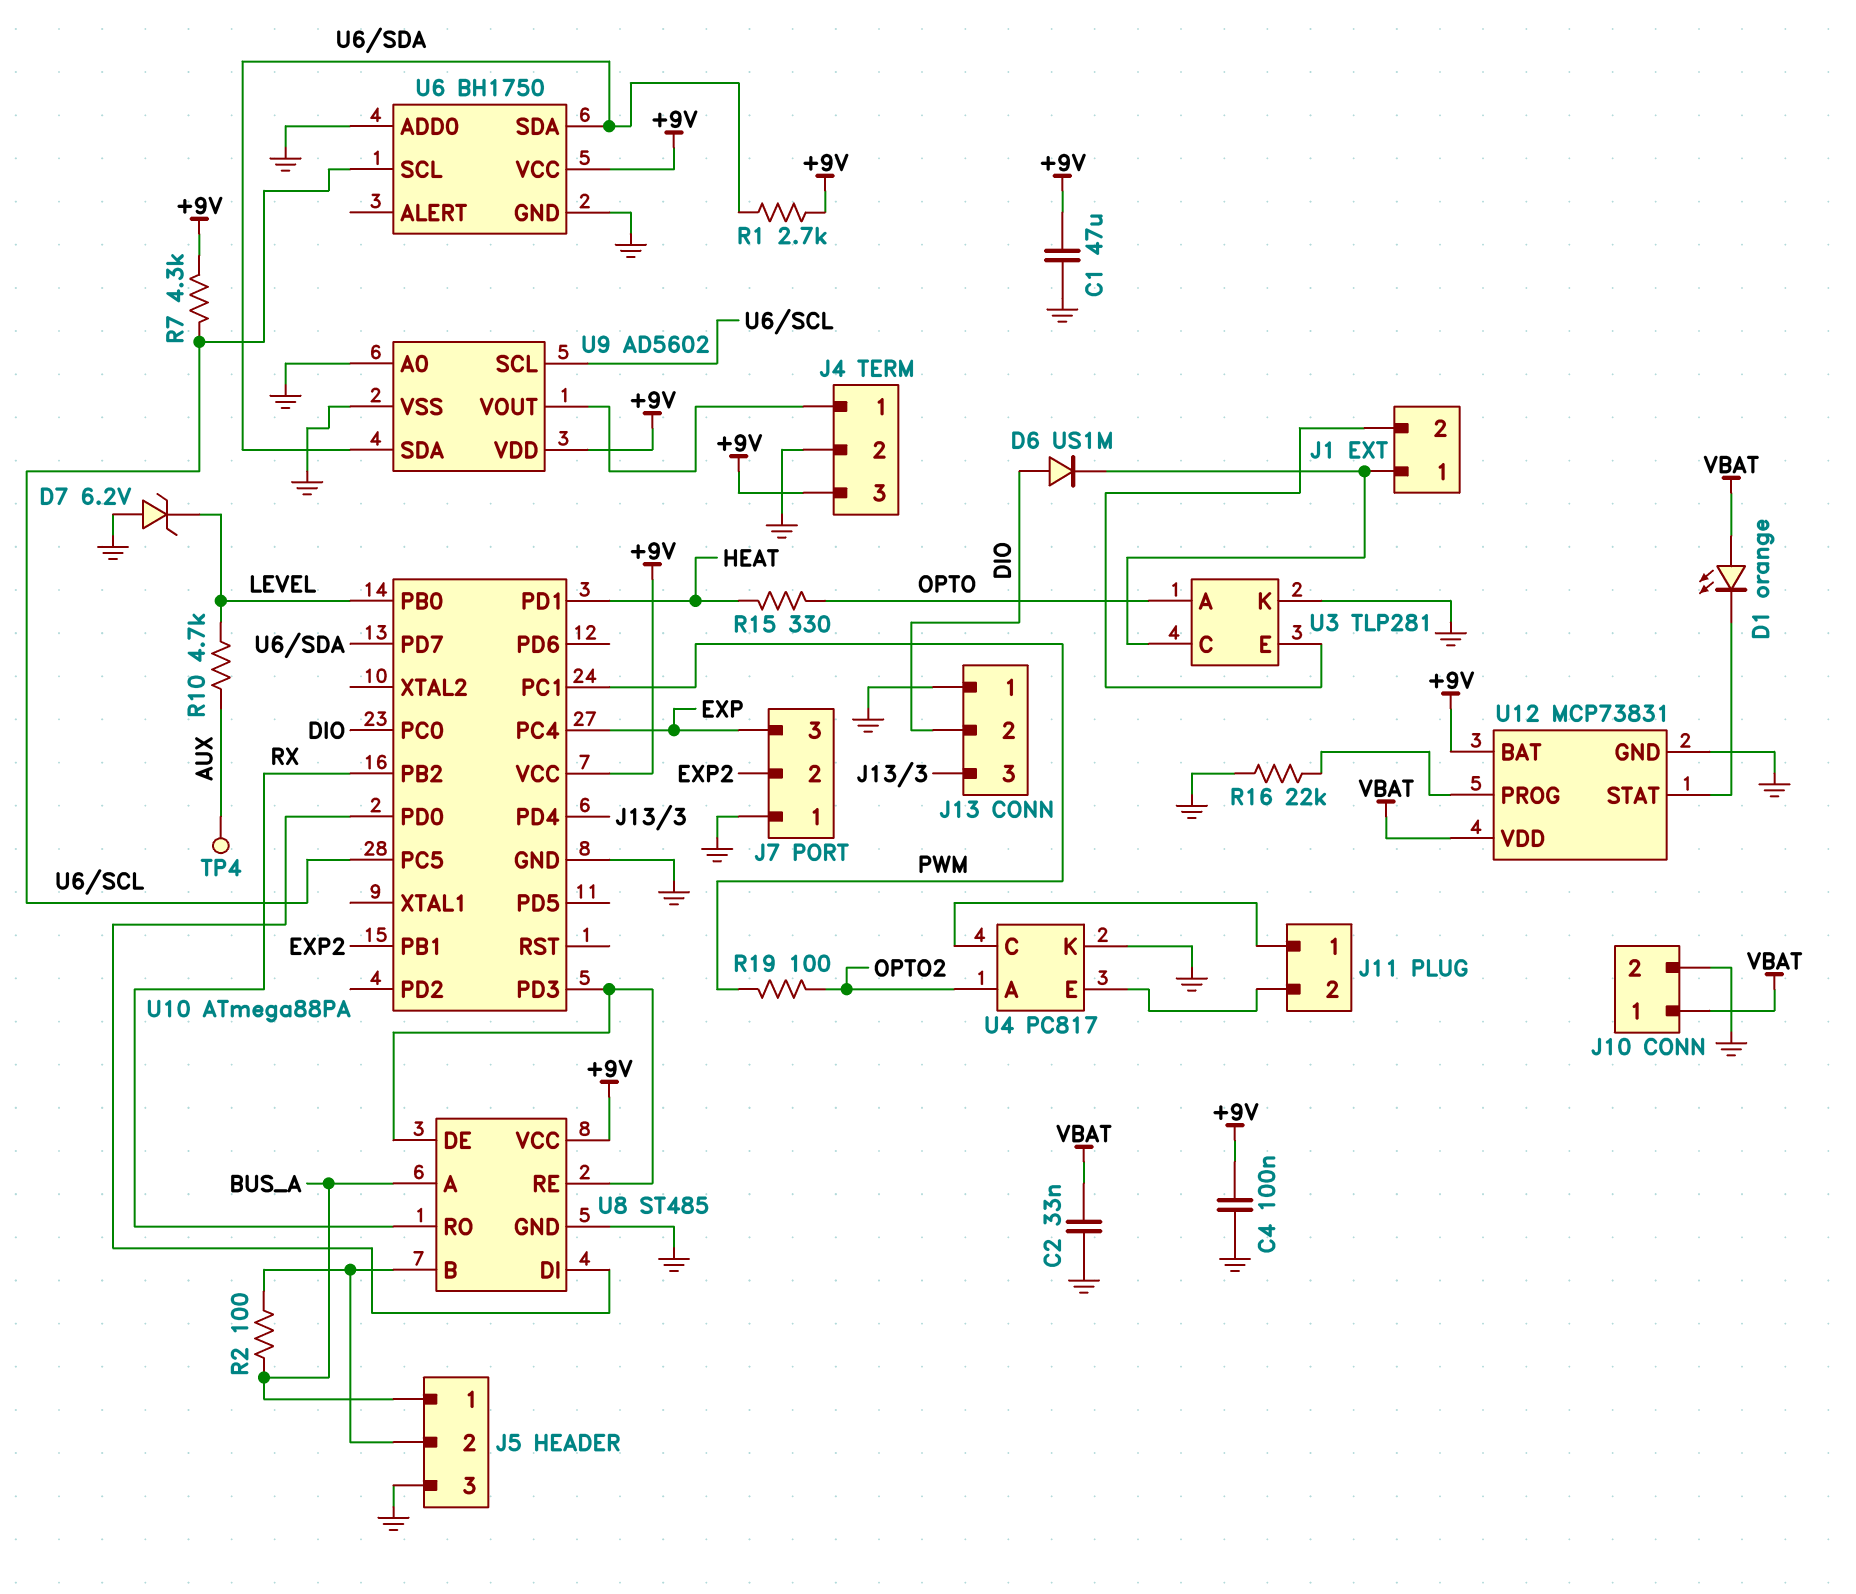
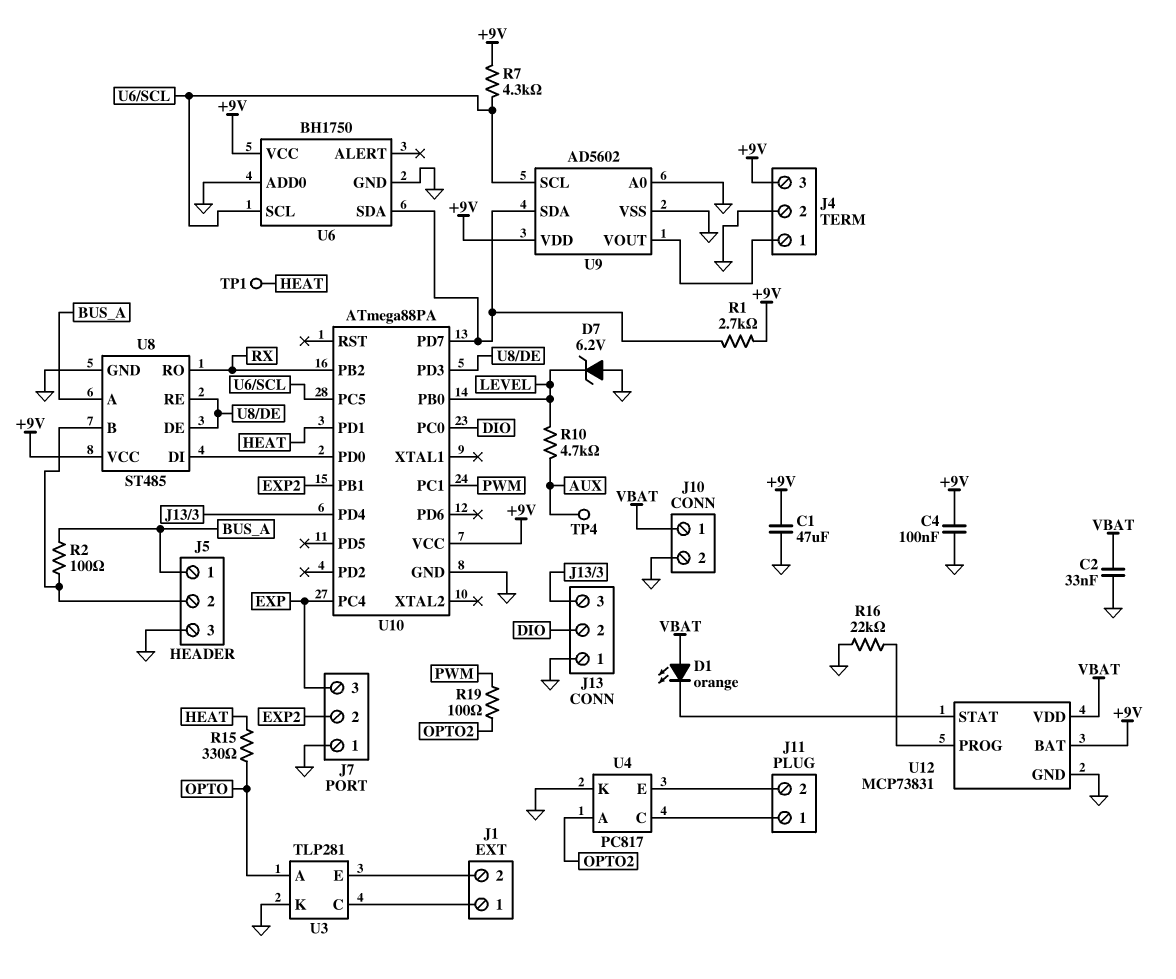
D6: diode US1M (A DIO, K J1/1) -> none
TP1: none -> test point (HEAT)

